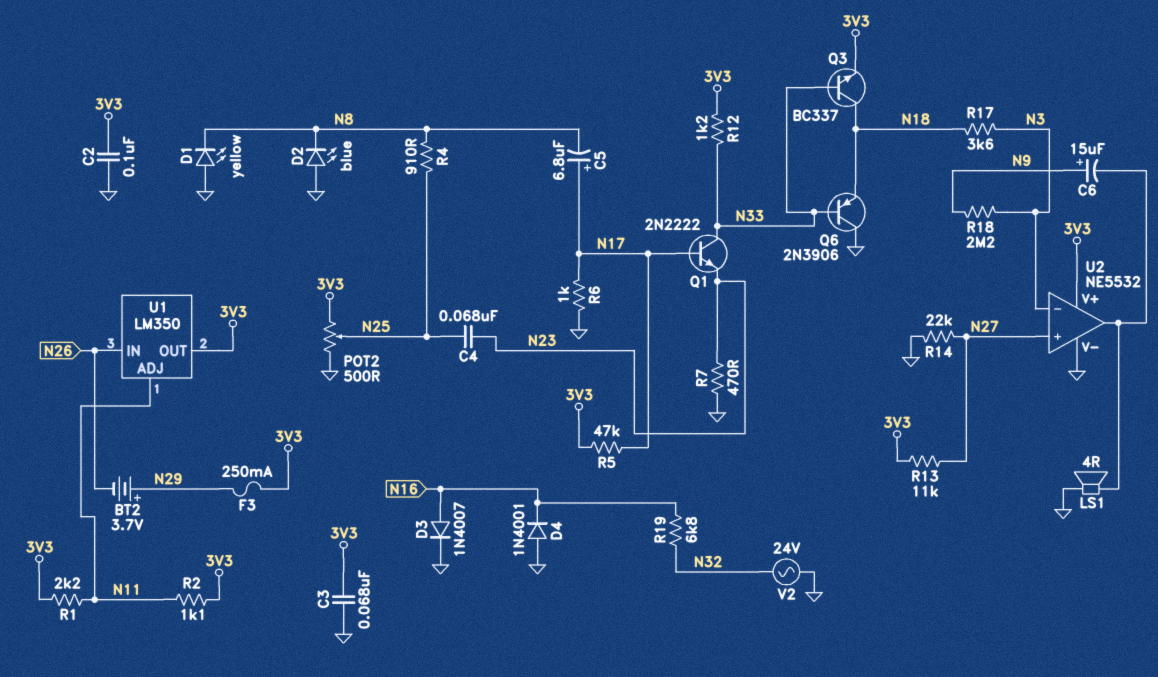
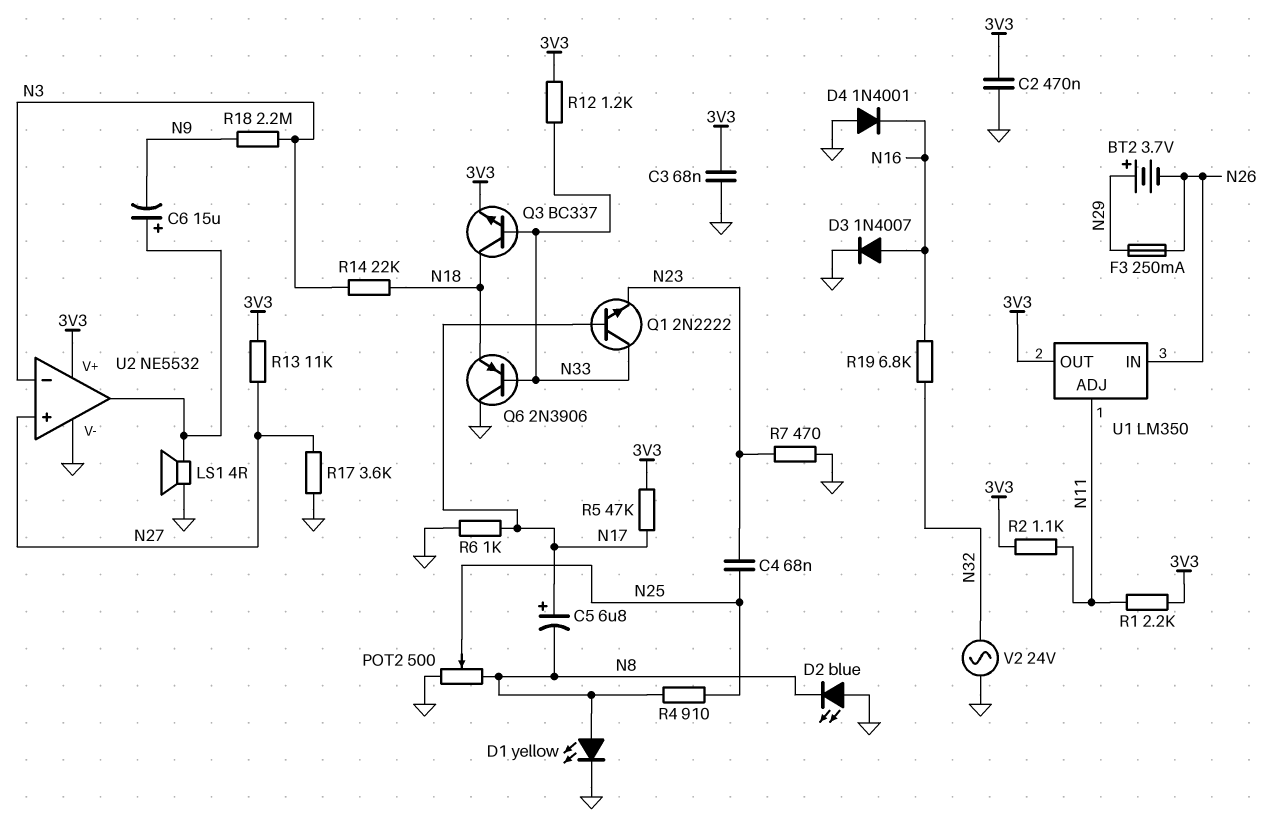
C2: 100nF (3V3, GND) -> 470nF (3V3, GND)
C6: 15uF (plus N9, minus U2/out) -> 15uF (plus U2/out, minus N9)
D1: LED yellow (A GND, K N8) -> LED yellow (A N8, K GND)
F3: 250mA (3V3, N29) -> 250mA (N26, N29)
POT2: 500 (3V3, GND, wiper N25) -> 500 (GND, N8, wiper N25)
R14: 22k (GND, N27) -> 22k (N3, N18)
R17: 3.6k (N3, N18) -> 3.6k (GND, N27)

